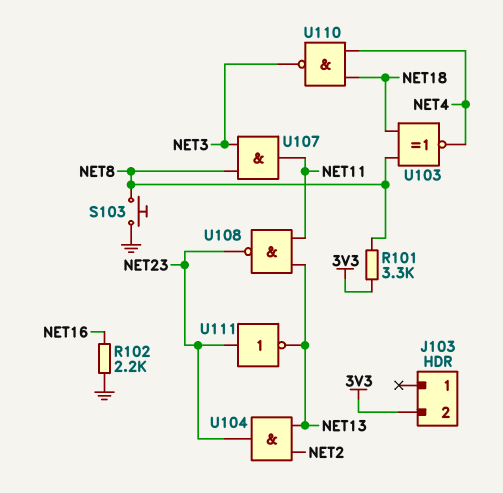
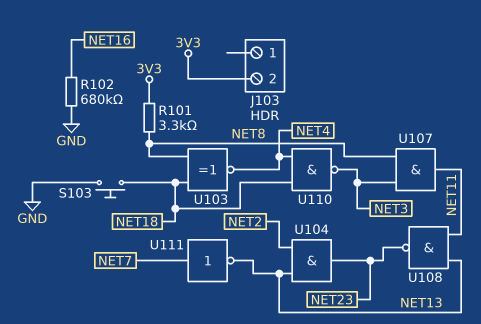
R102: 2.2k (GND, NET16) -> 680k (GND, NET16)
S103: button (GND, NET8) -> button (GND, NET18)
U111: NOT (in NET23, out NET13) -> NOT (in NET7, out NET13)

